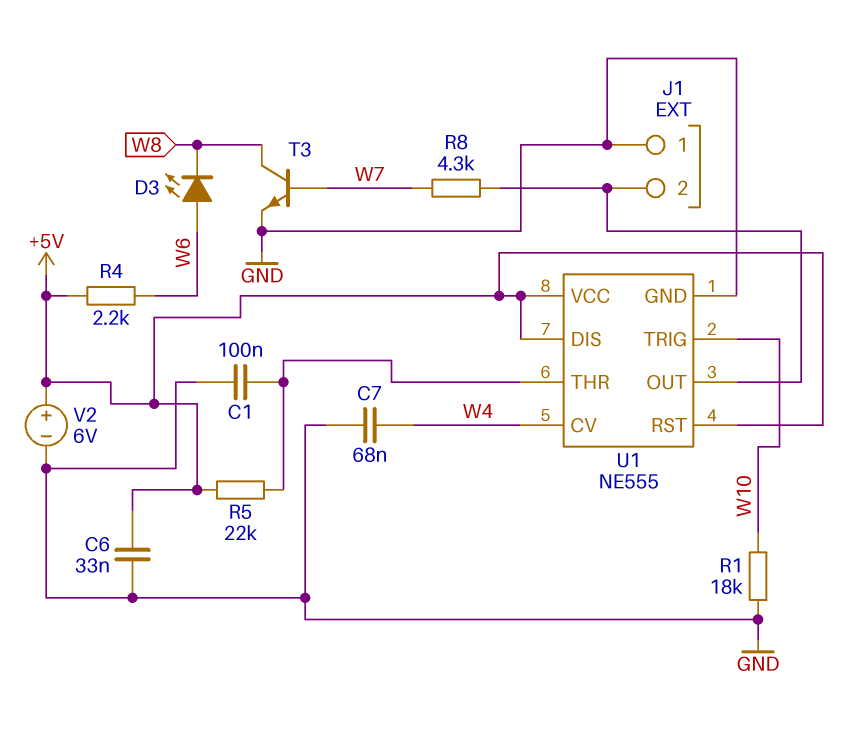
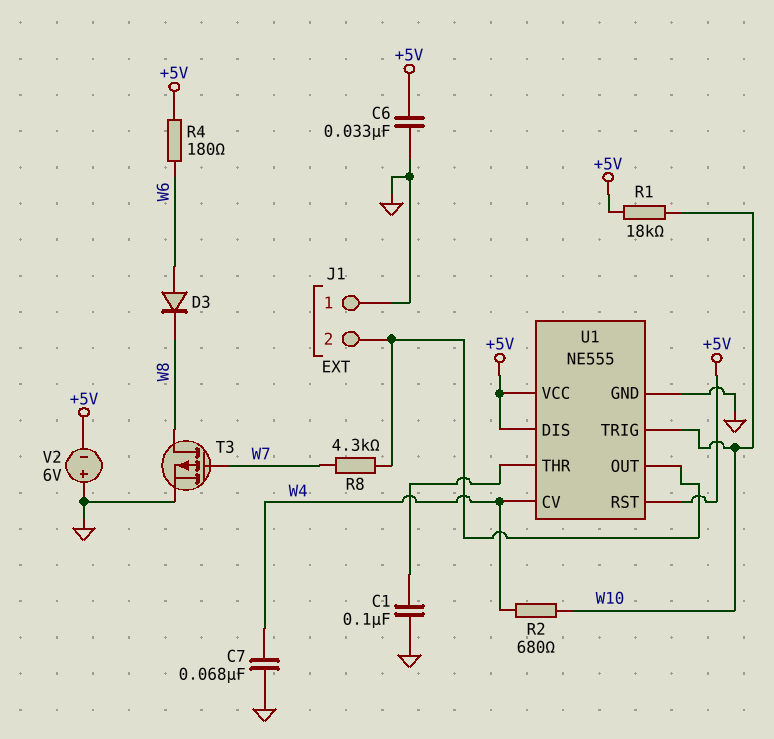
D3: LED (A W6, K W8) -> diode (A W6, K W8)
R1: 18k (GND, W10) -> 18k (+5V, W10)
R2: none -> 680 (W4, W10)
R4: 2.2k (+5V, W6) -> 180 (+5V, W6)
R5: 22k (+5V, U1/THR) -> none
T3: NPN (B W7, C W8, E GND) -> PMOS (G W7, D W8, S GND)
V2: 6V (plus +5V, minus GND) -> 6V (plus GND, minus +5V)

